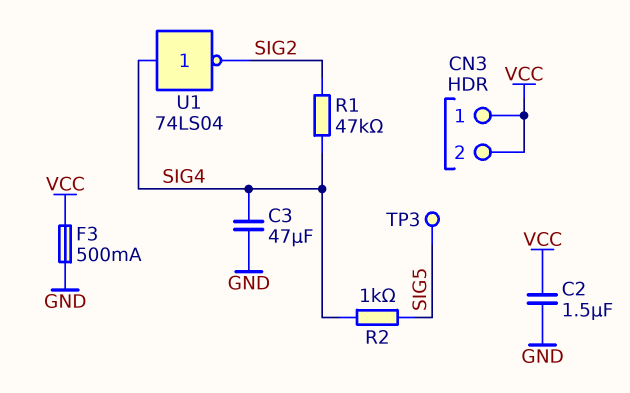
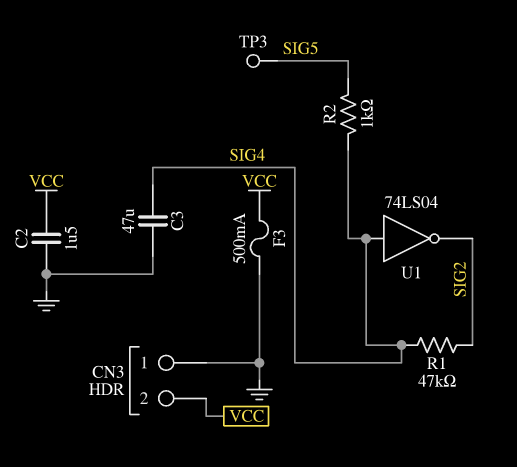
CN3 pin 1: VCC -> GND

